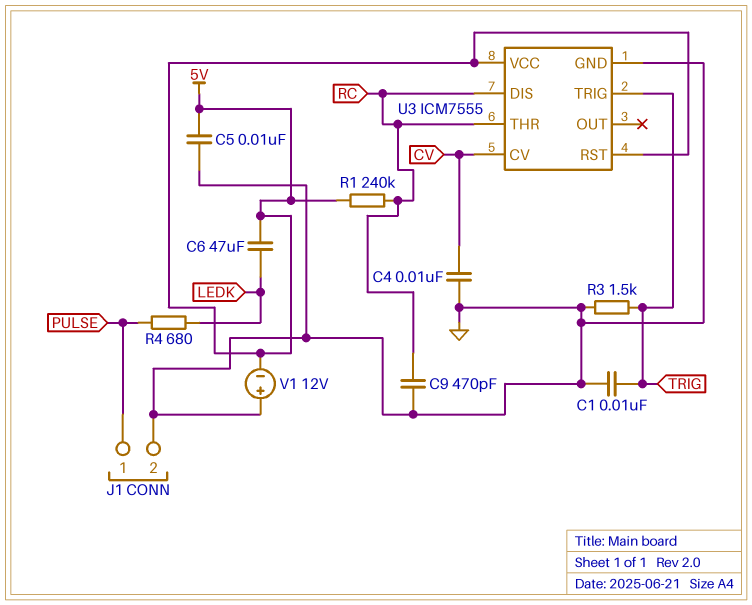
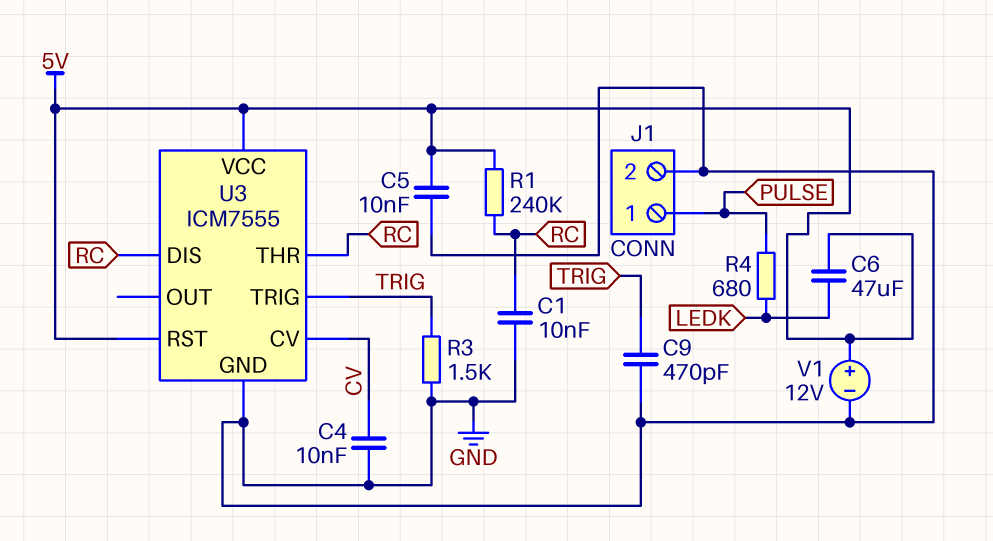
C1: 10nF (GND, TRIG) -> 10nF (GND, RC)
C9: 470pF (GND, RC) -> 470pF (GND, TRIG)
V1: 12V (plus GND, minus 5V) -> 12V (plus 5V, minus GND)

